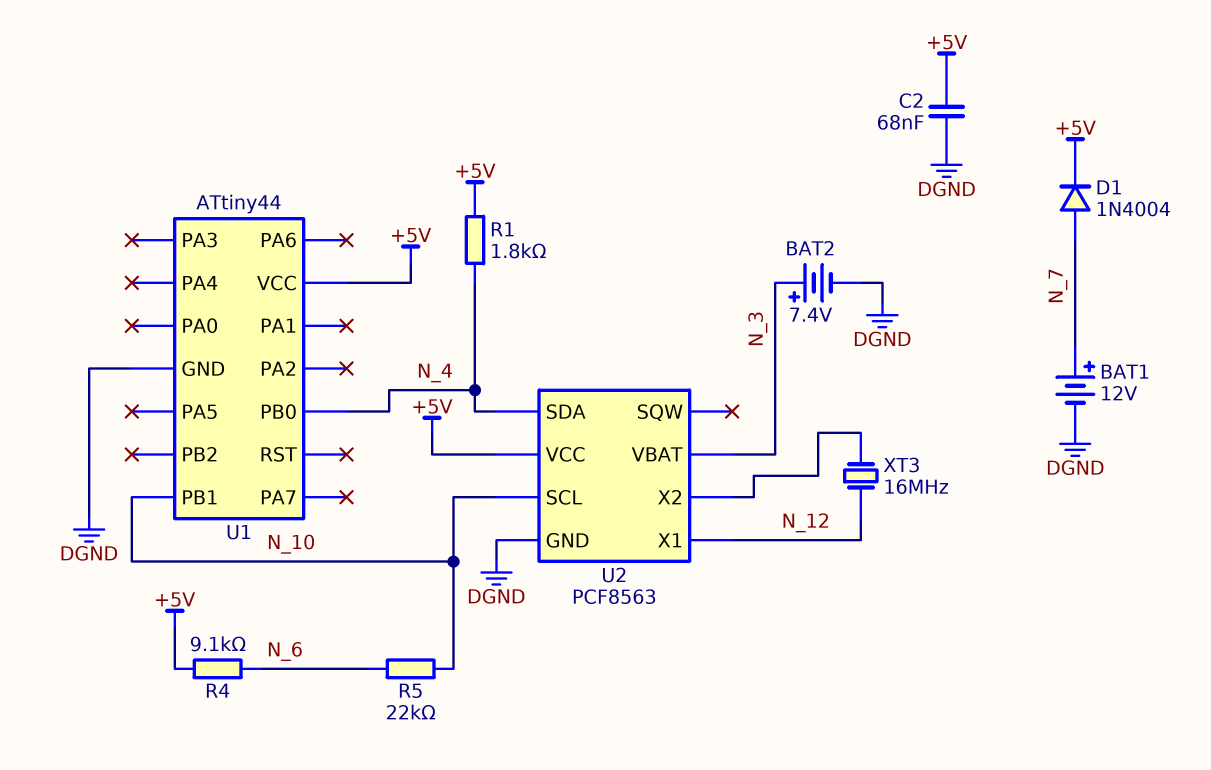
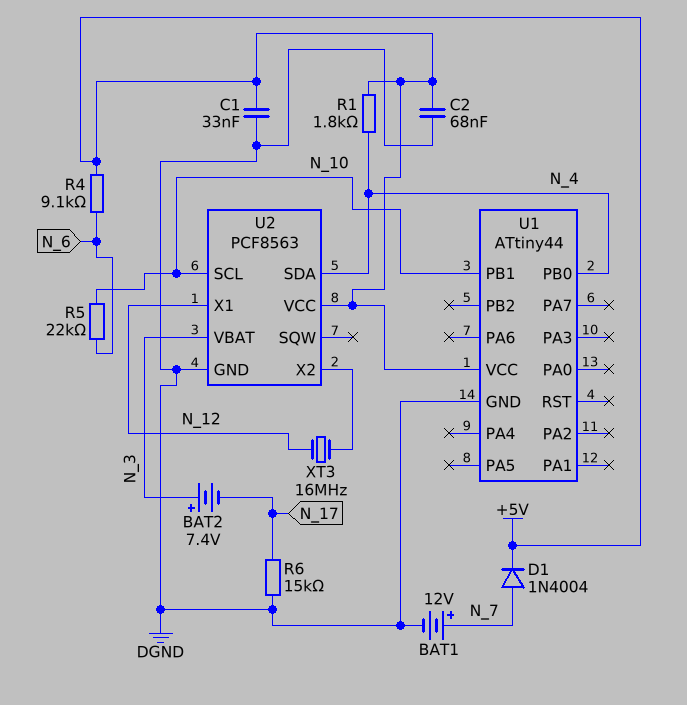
BAT2: 7.4V (plus N_3, minus DGND) -> 7.4V (plus N_3, minus N_17)
C1: none -> 33nF (+5V, DGND)
R6: none -> 15k (DGND, N_17)

